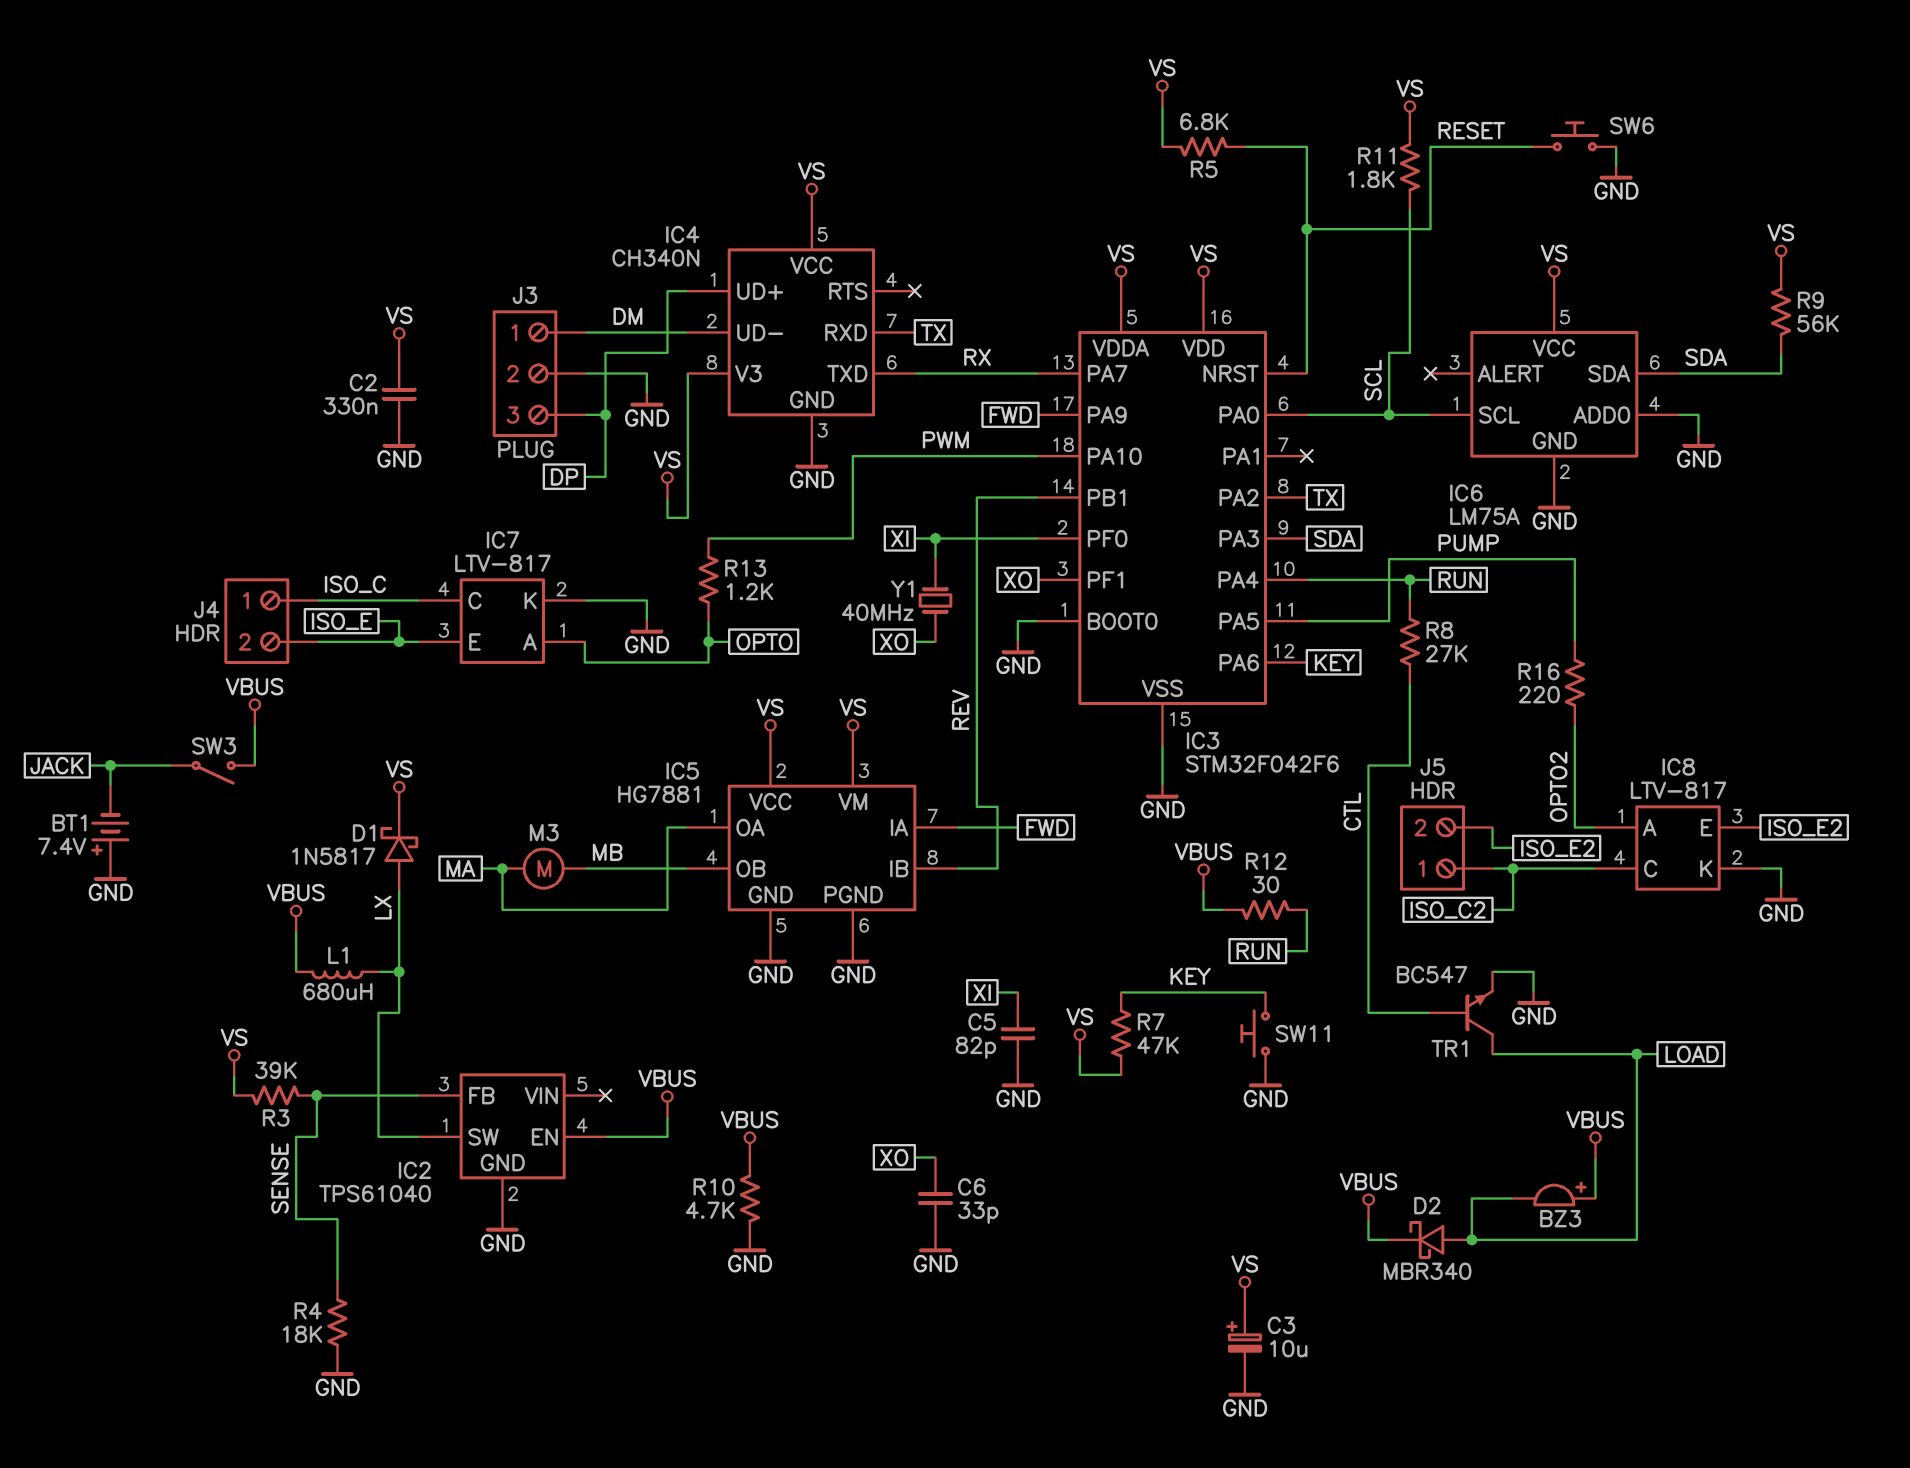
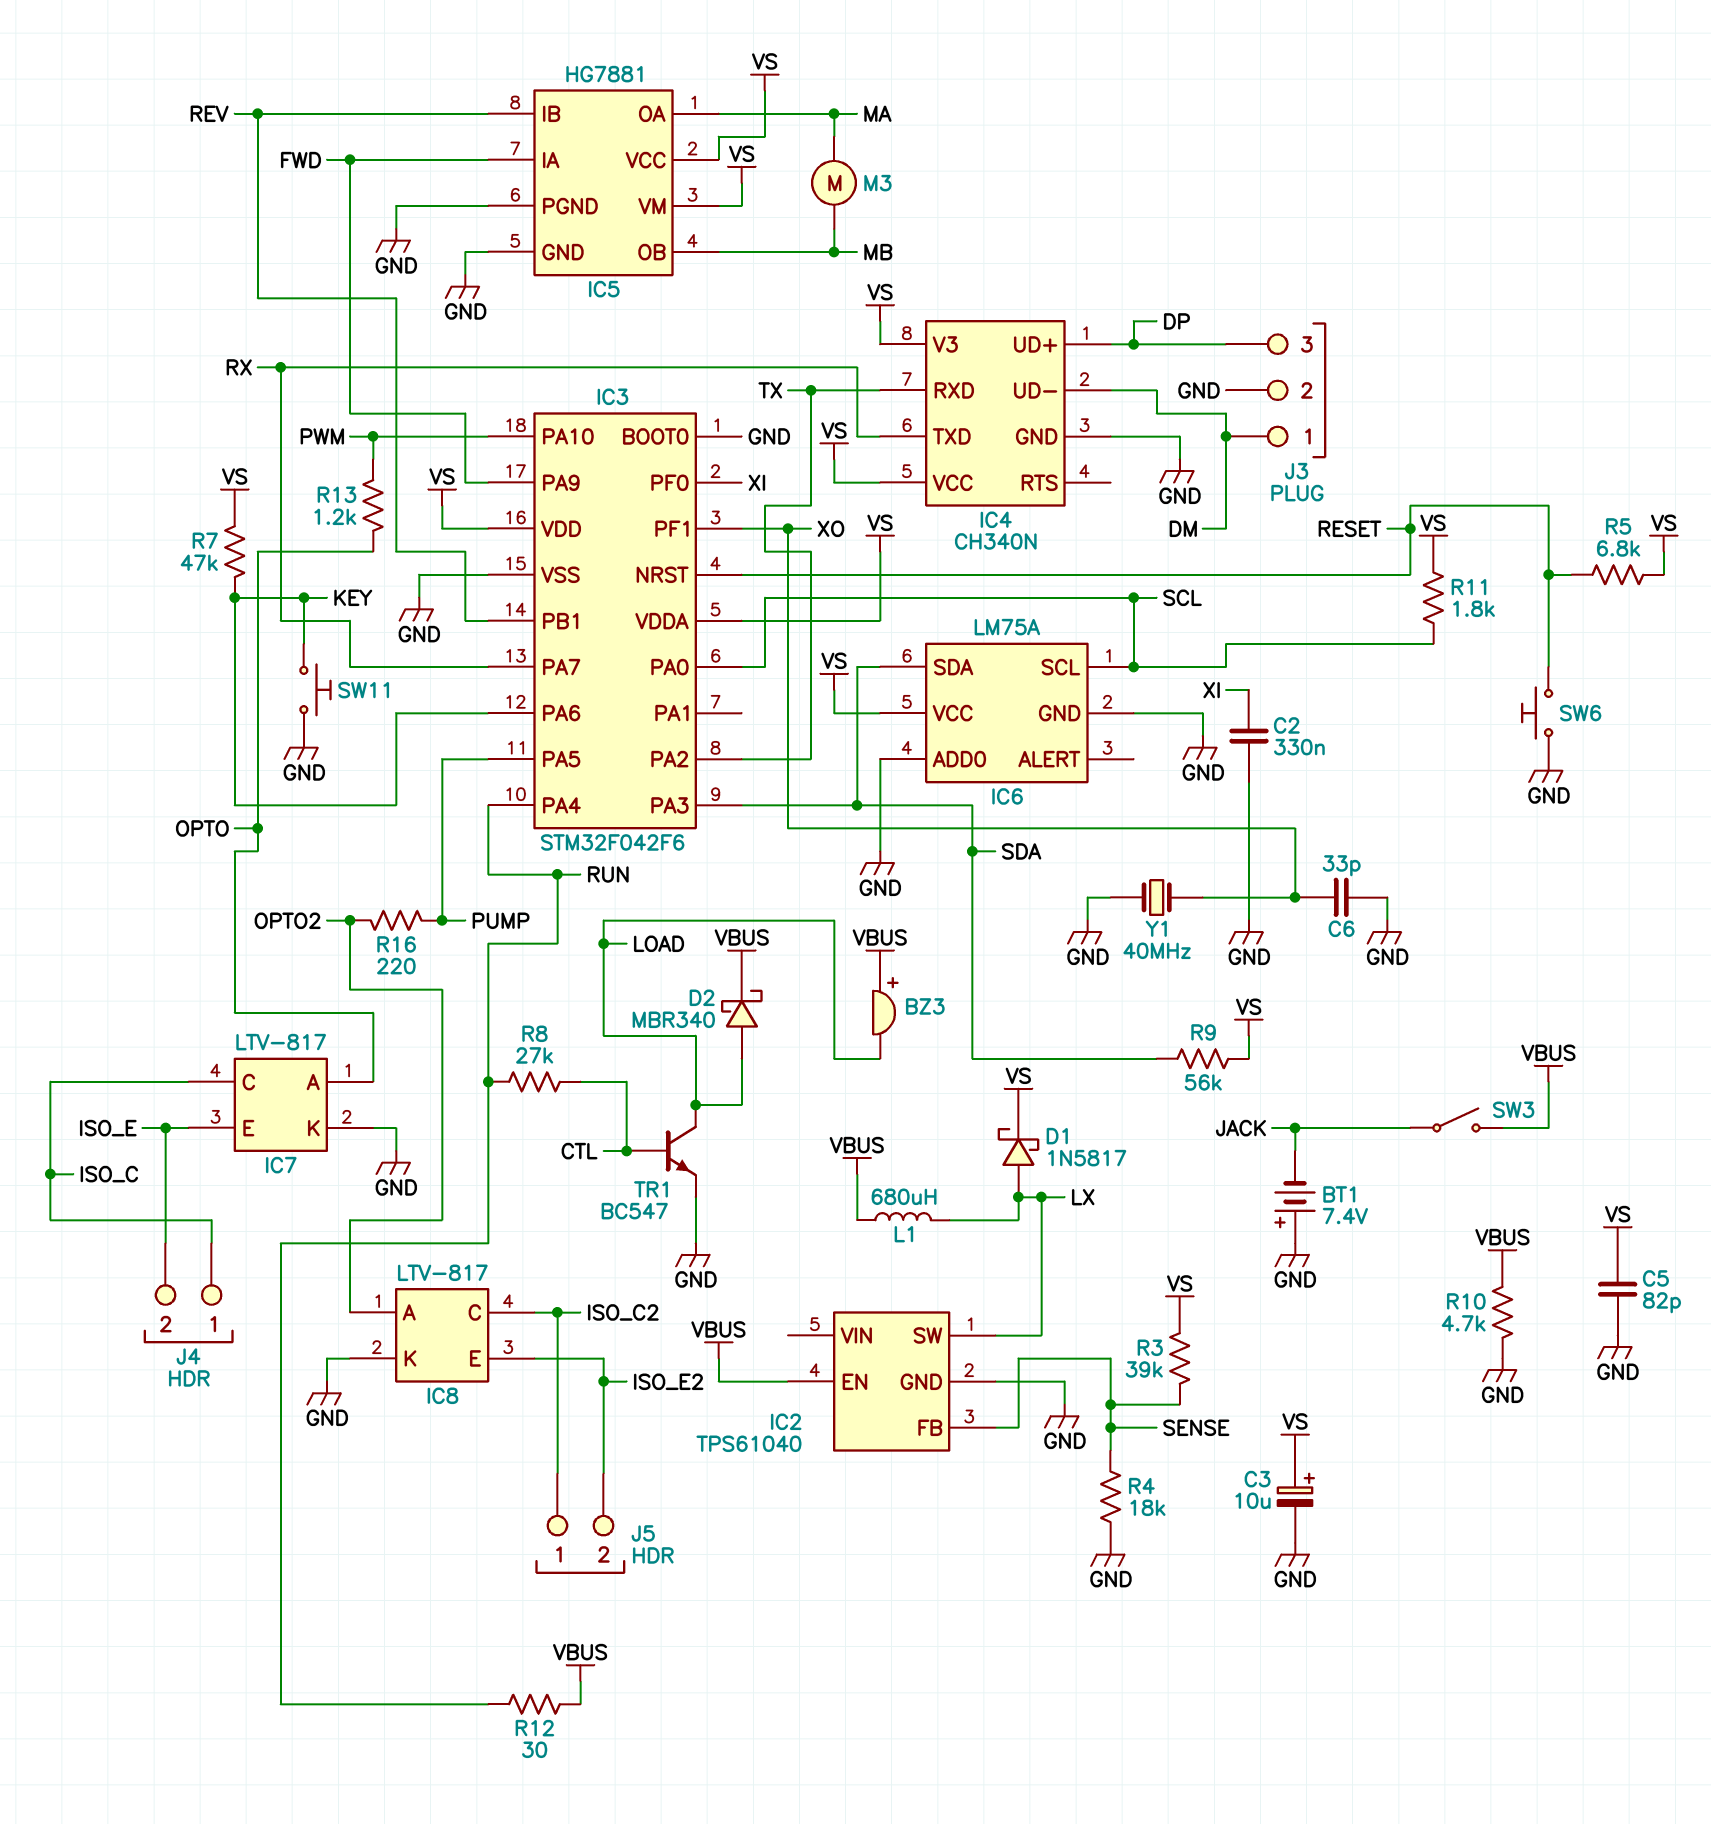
C2: 330nF (GND, VS) -> 330nF (GND, XI)
C5: 82pF (GND, XI) -> 82pF (GND, VS)
Y1: 40MHz (XI, XO) -> 40MHz (GND, XO)

